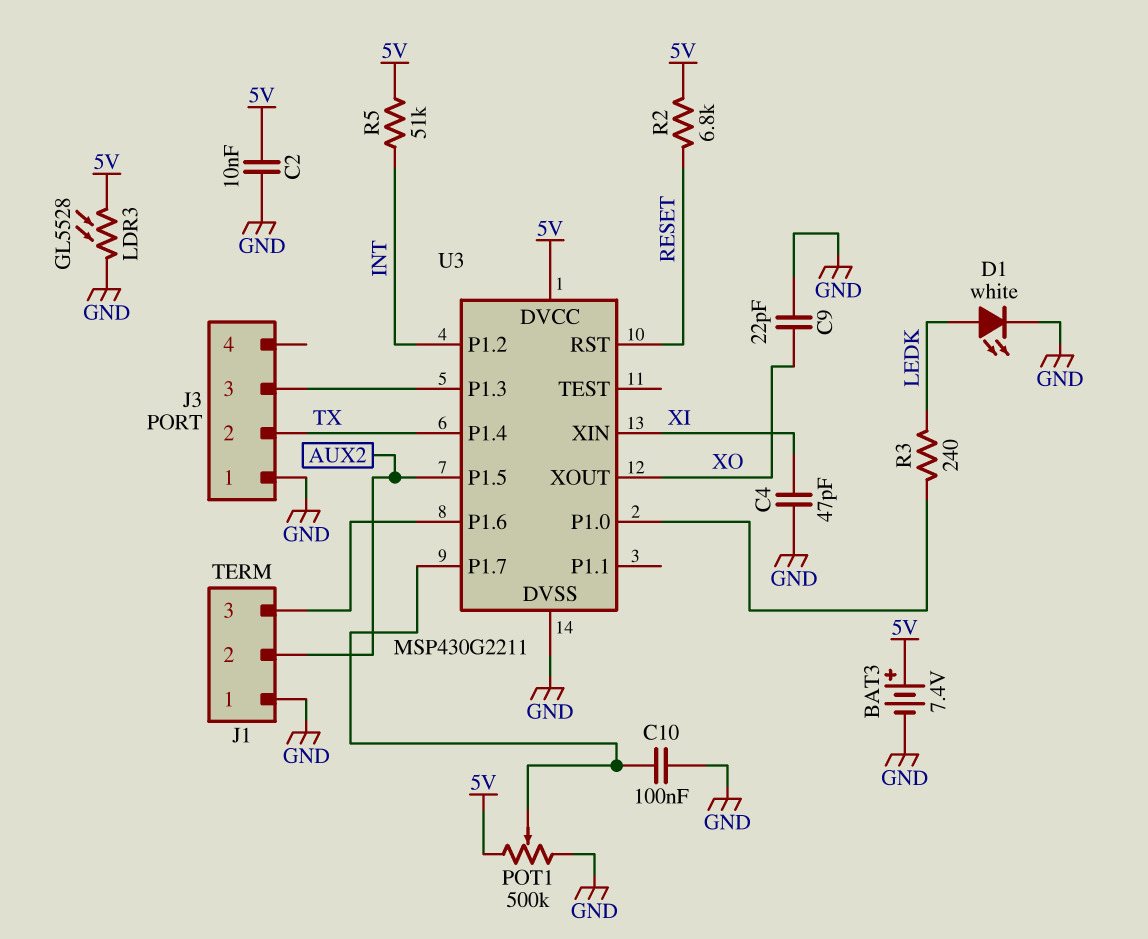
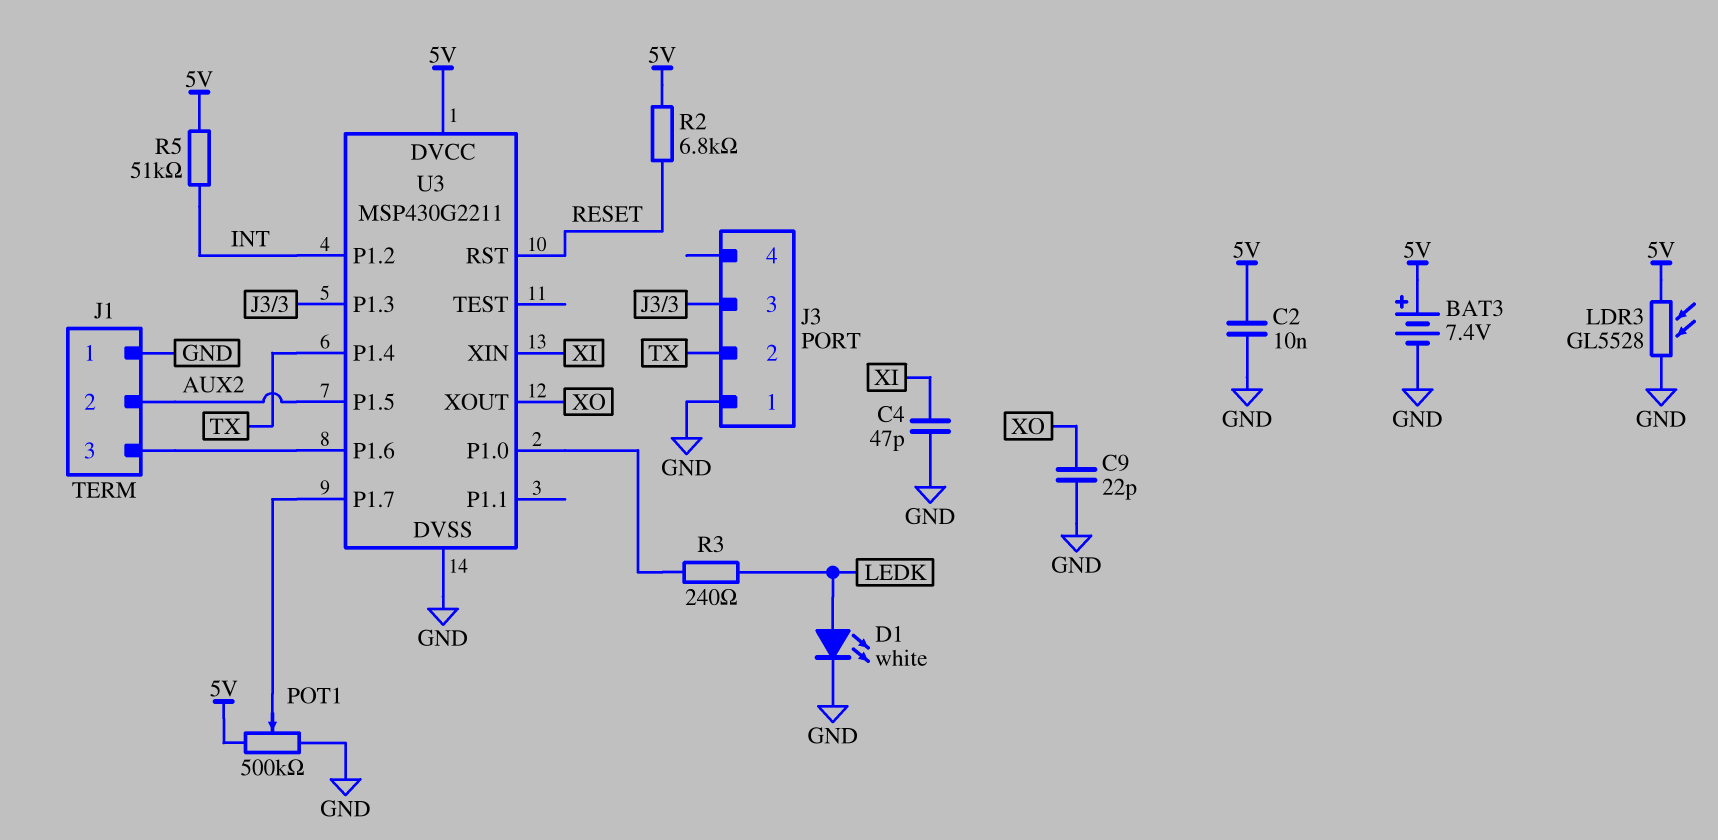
C10: 100nF (GND, U3/P1.7) -> none

